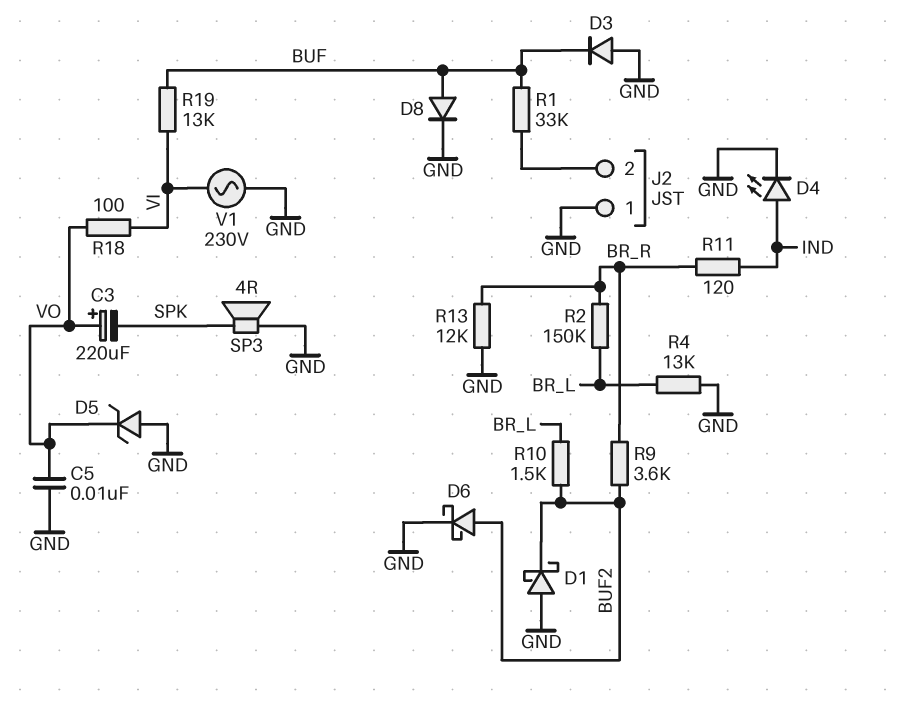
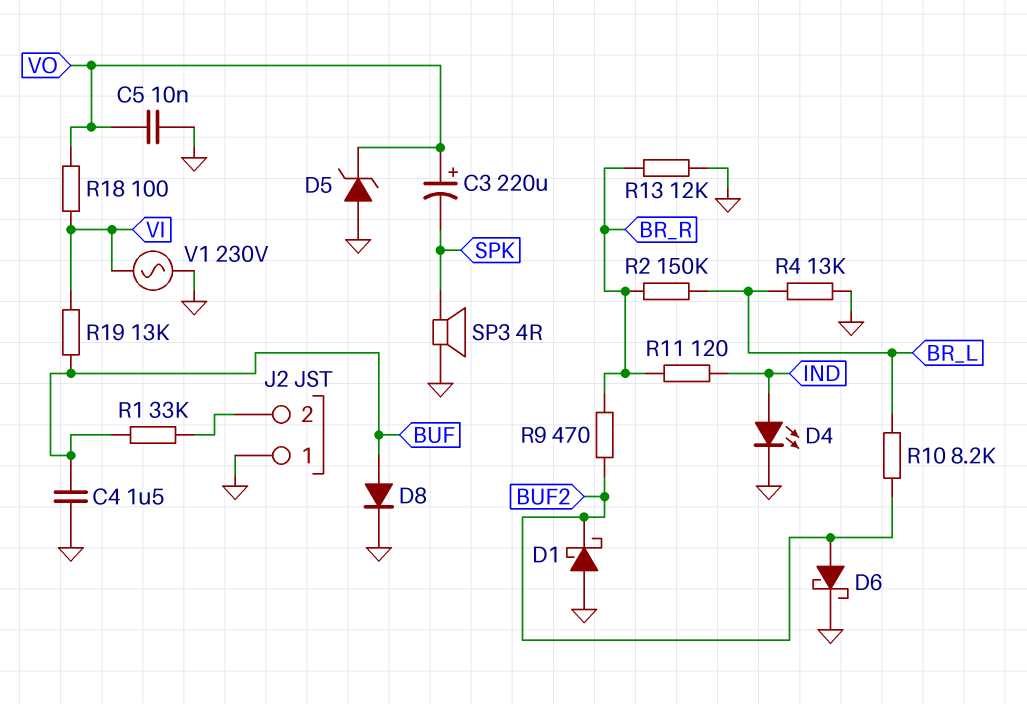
C4: none -> 1.5uF (BUF, GND)
D3: diode (A GND, K BUF) -> none
R9: 3.6k (BR_R, BUF2) -> 470 (BR_R, BUF2)
R10: 1.5k (BR_L, BUF2) -> 8.2k (BR_L, BUF2)

